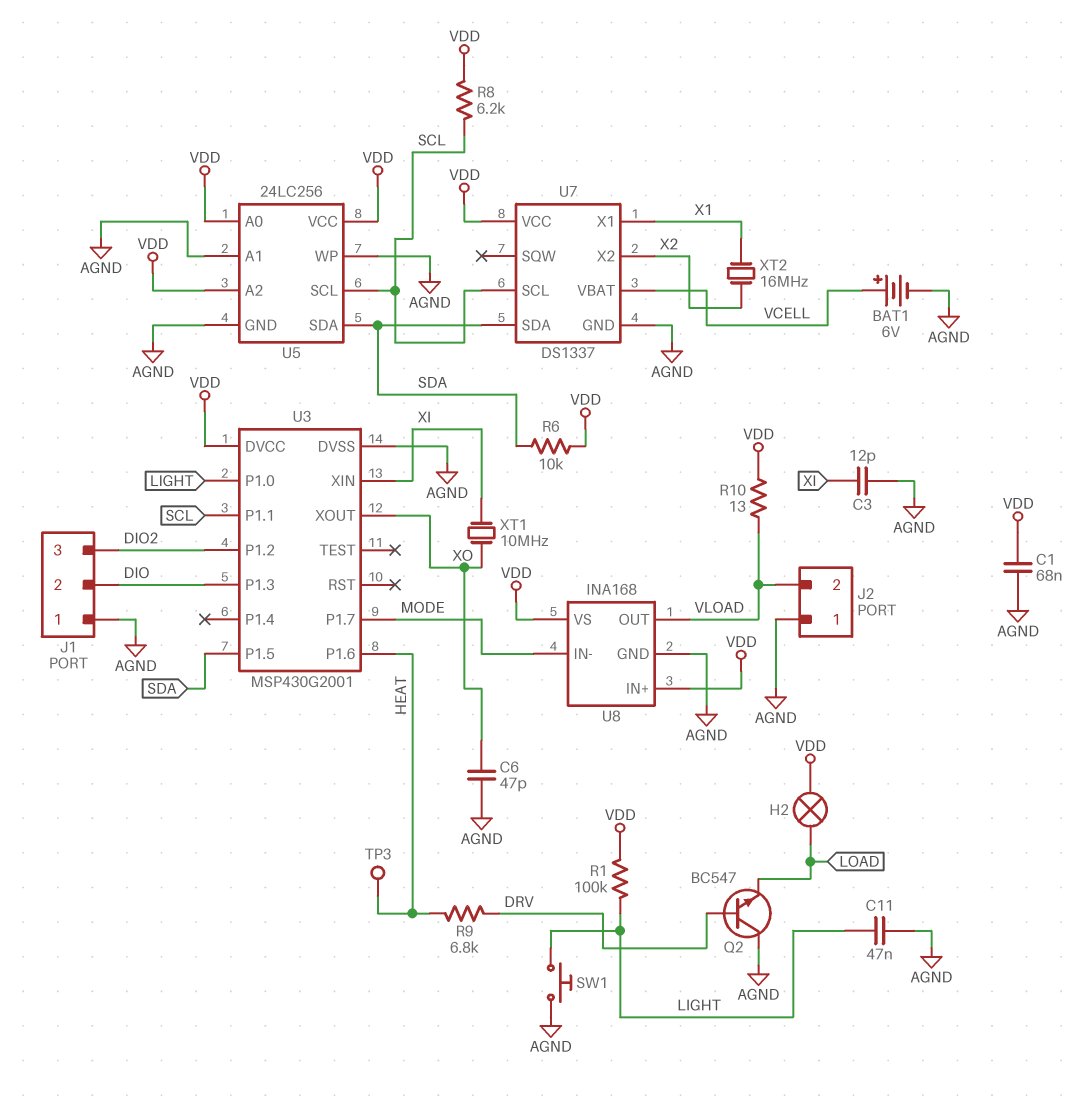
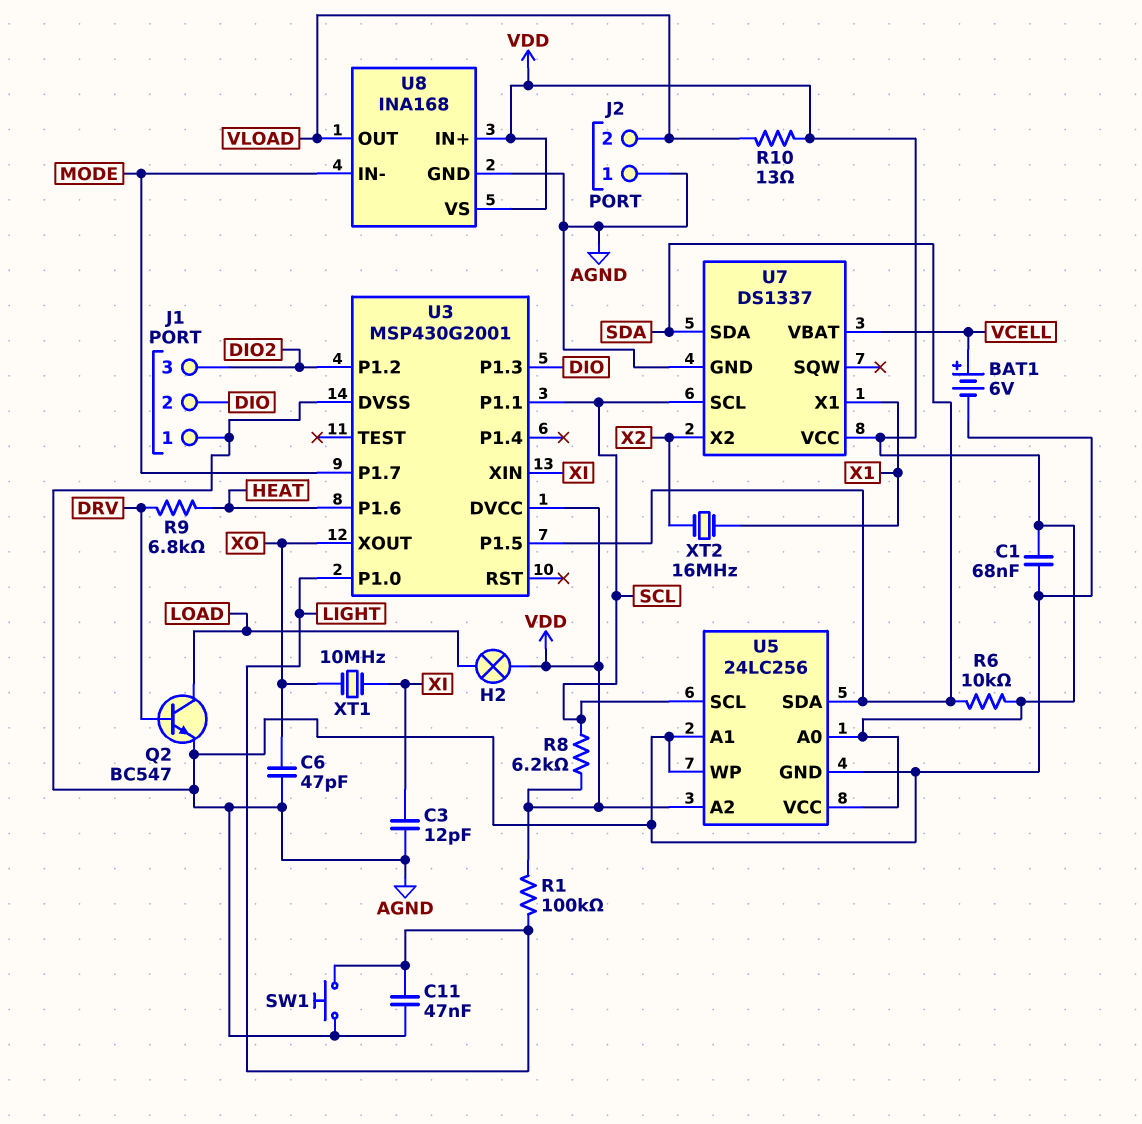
Q2: NPN BC547 (B DRV, C AGND, E LOAD) -> NPN BC547 (B DRV, C LOAD, E AGND)
TP3: test point (HEAT) -> none

